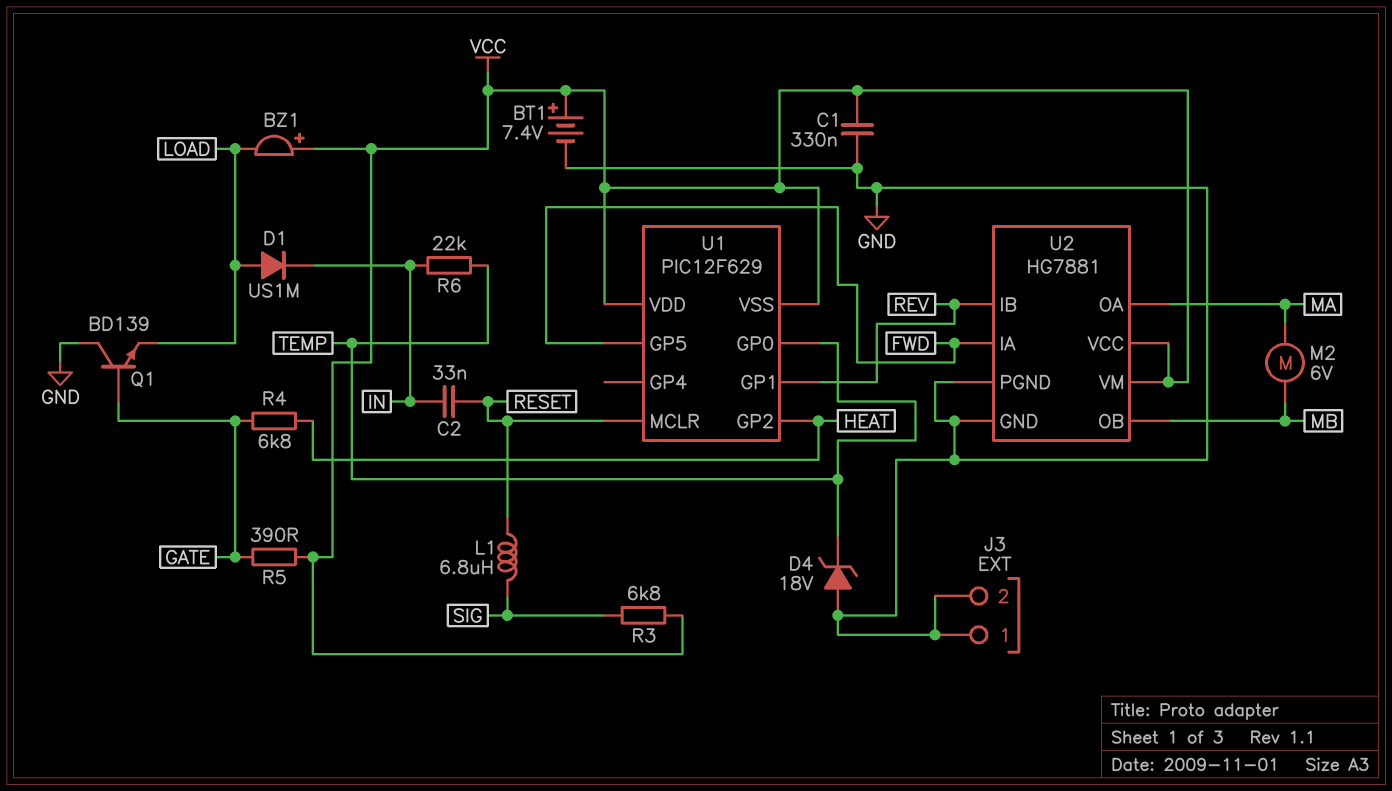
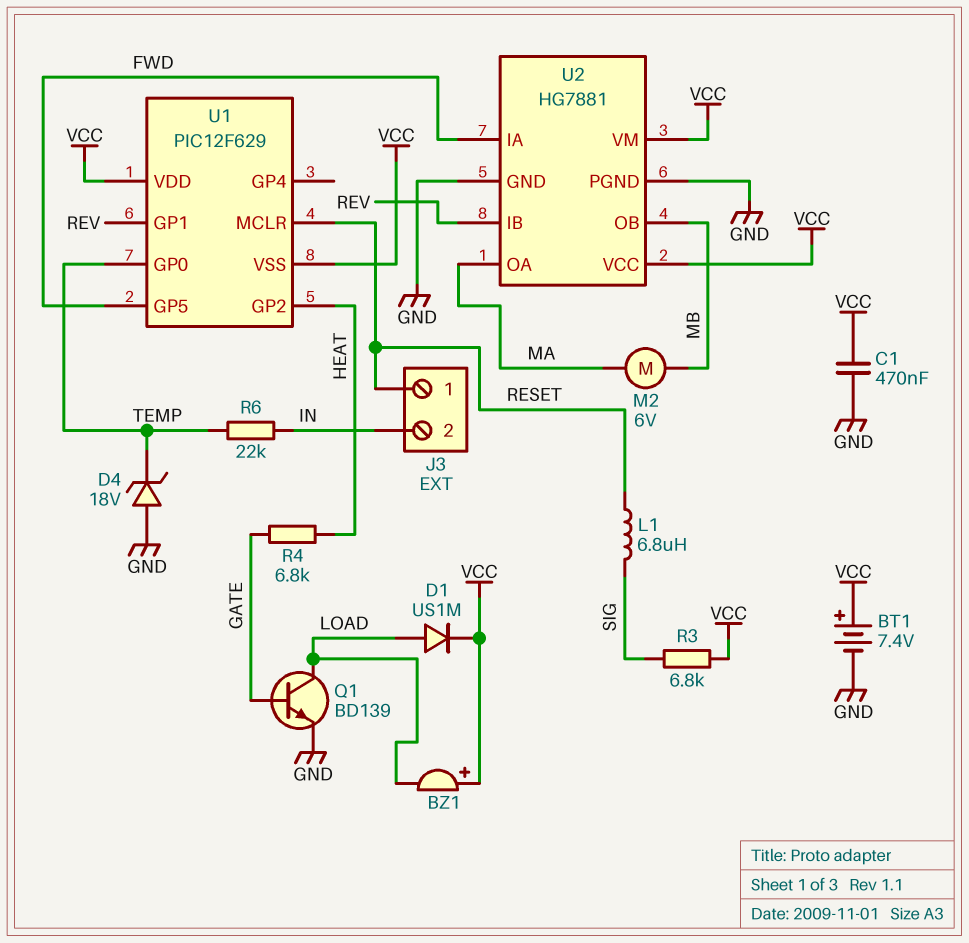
C1: 330nF (GND, VCC) -> 470nF (GND, VCC)
C2: 33nF (IN, RESET) -> none
D1: diode US1M (A LOAD, K IN) -> diode US1M (A LOAD, K VCC)
J3 pin 1: GND -> RESET
J3 pin 2: GND -> IN
Q1: NPN BD139 (B GATE, C GND, E LOAD) -> NPN BD139 (B GATE, C LOAD, E GND)
R5: 390 (GATE, VCC) -> none

